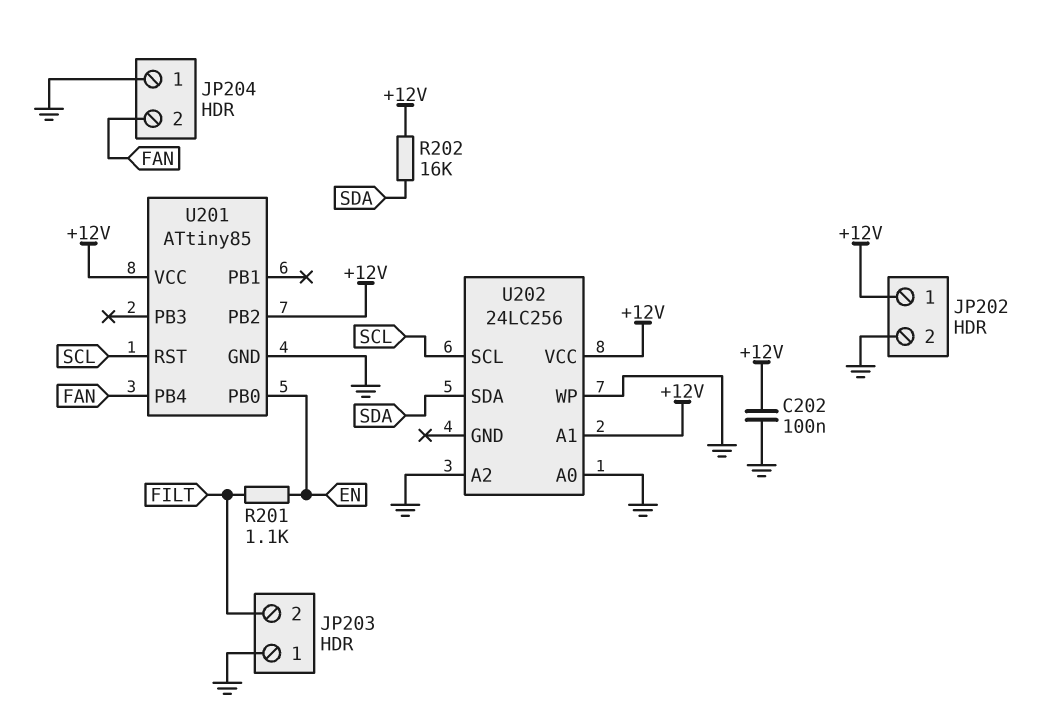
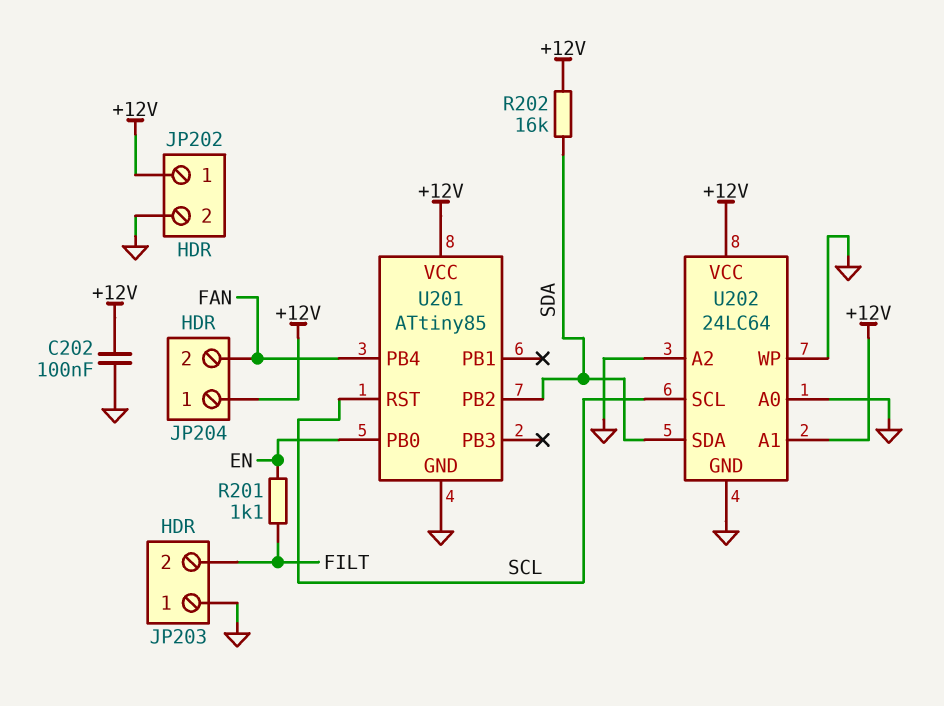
JP204 pin 1: GND -> +12V
U201 pin PB2: +12V -> SDA
U202: 24LC256 -> 24LC64
U202 pin GND: none -> GND

